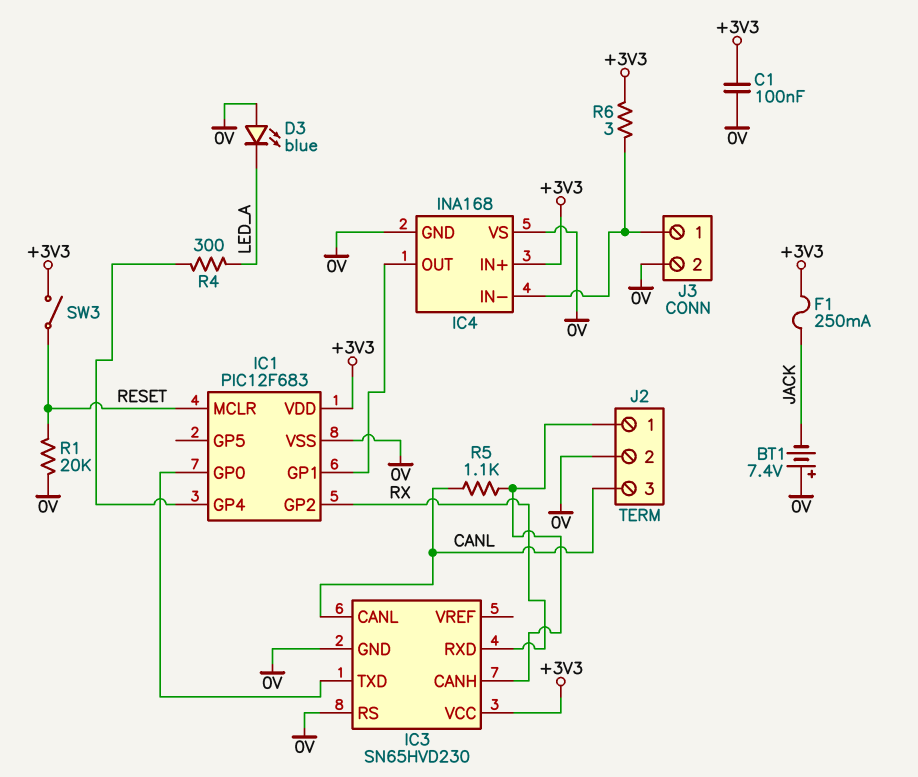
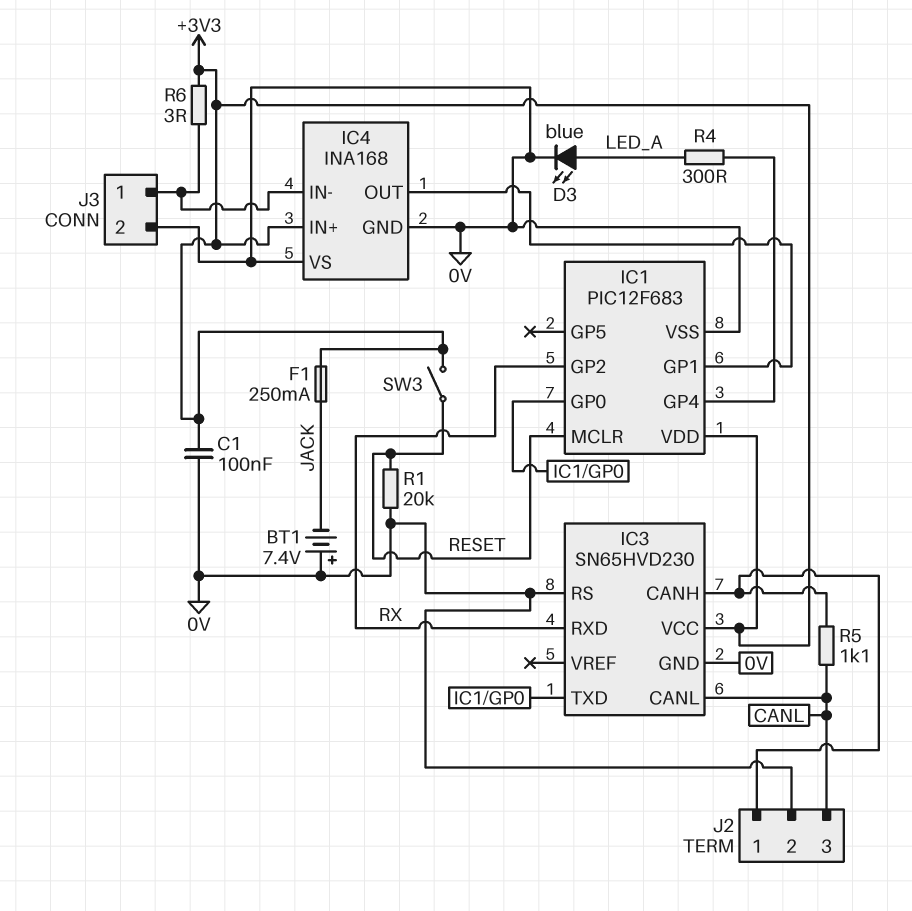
D3: LED blue (A 0V, K LED_A) -> LED blue (A LED_A, K 0V)

